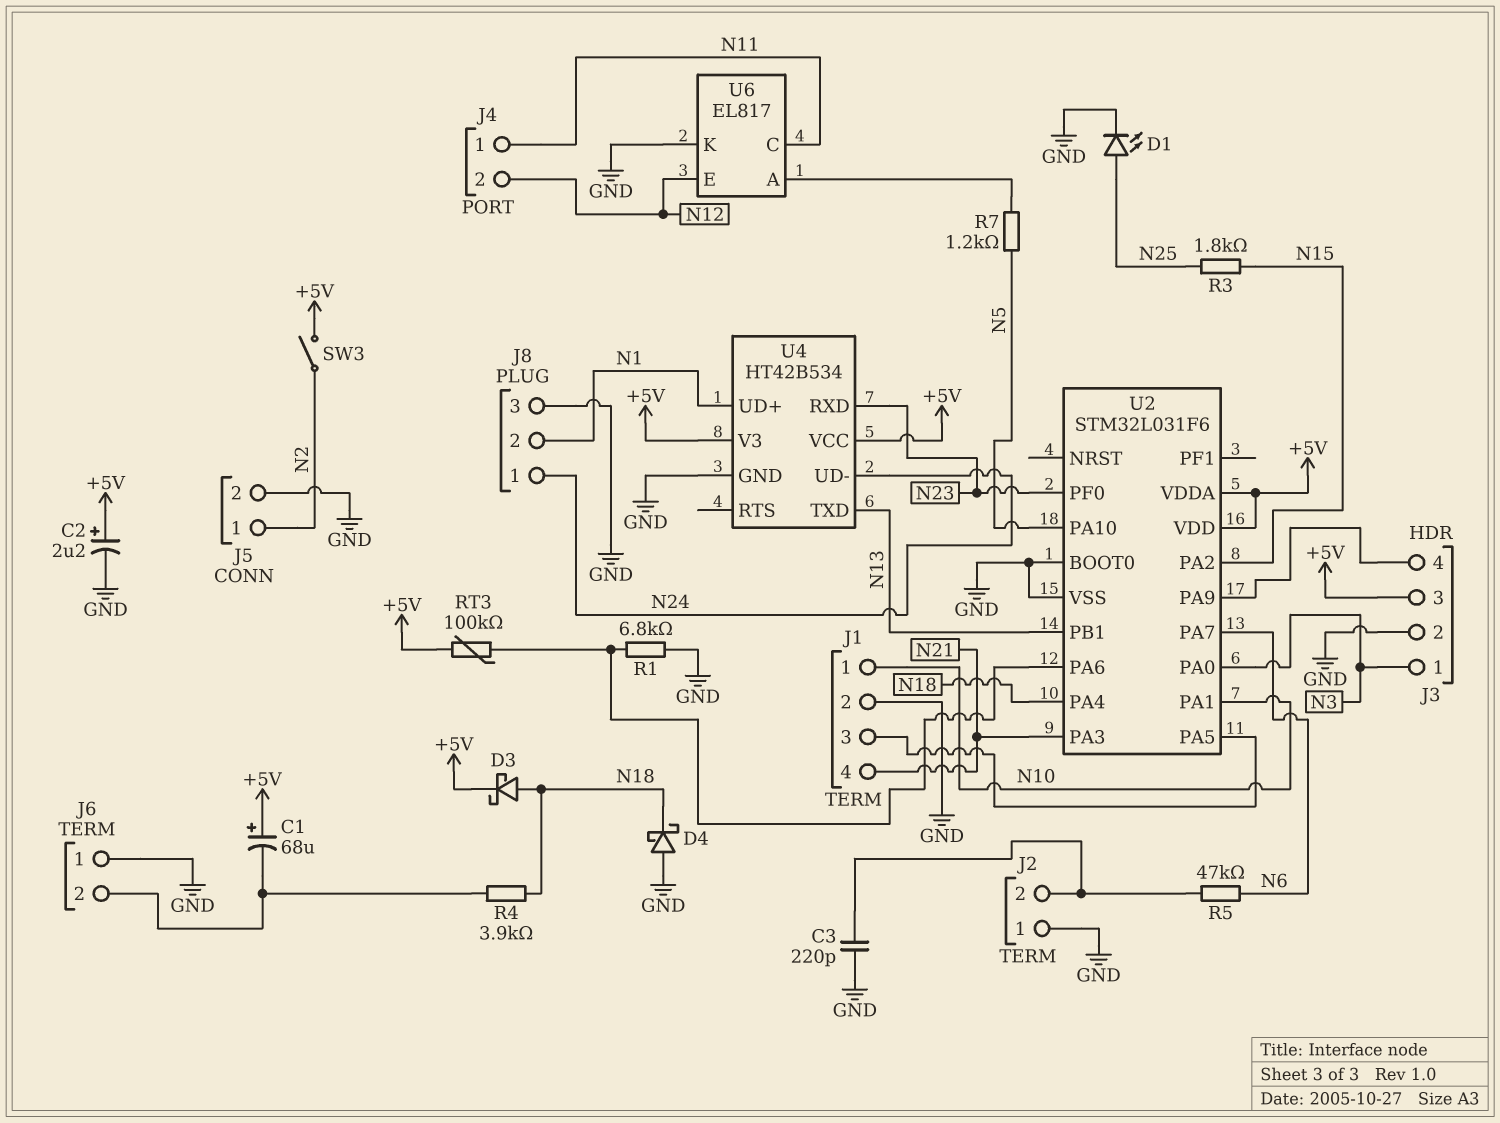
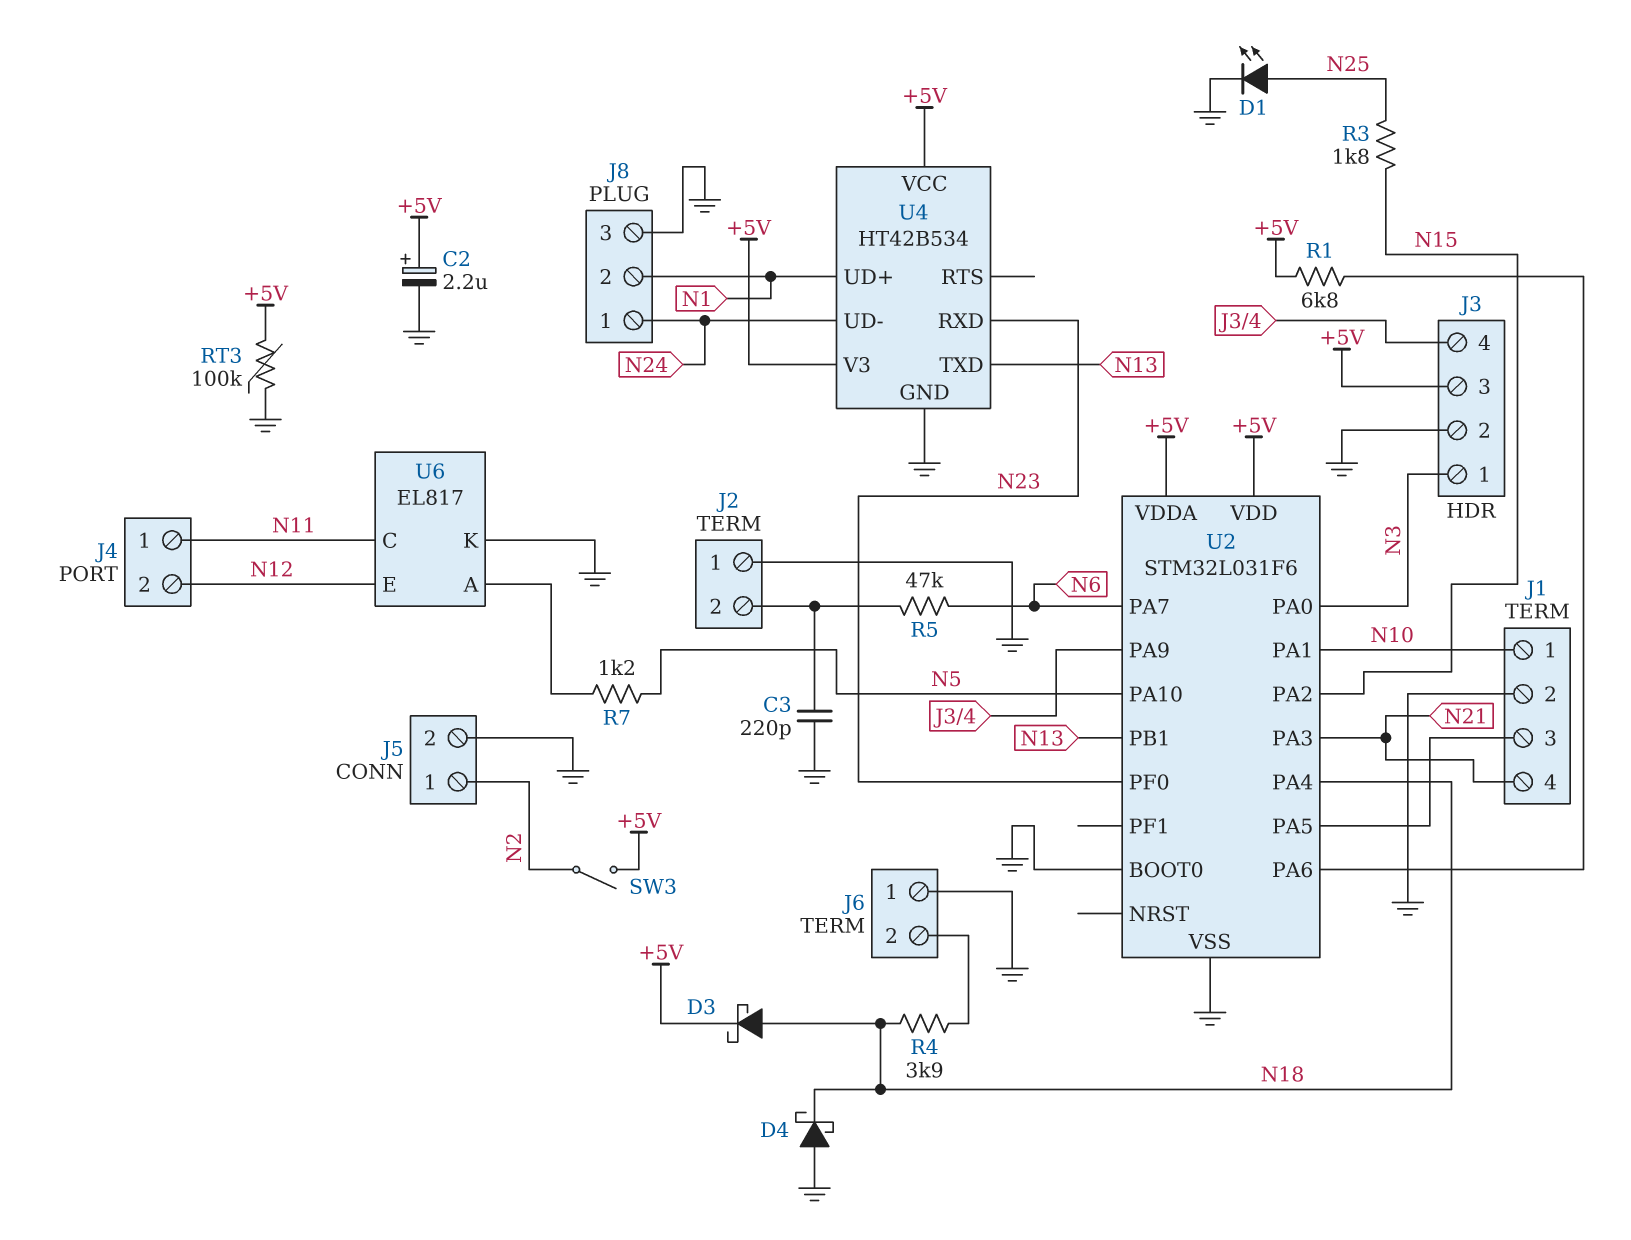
C1: 68uF (plus +5V, minus J6/2) -> none
R1: 6.8k (GND, U2/PA6) -> 6.8k (+5V, U2/PA6)
RT3: 100k (+5V, U2/PA6) -> 100k (+5V, GND)

